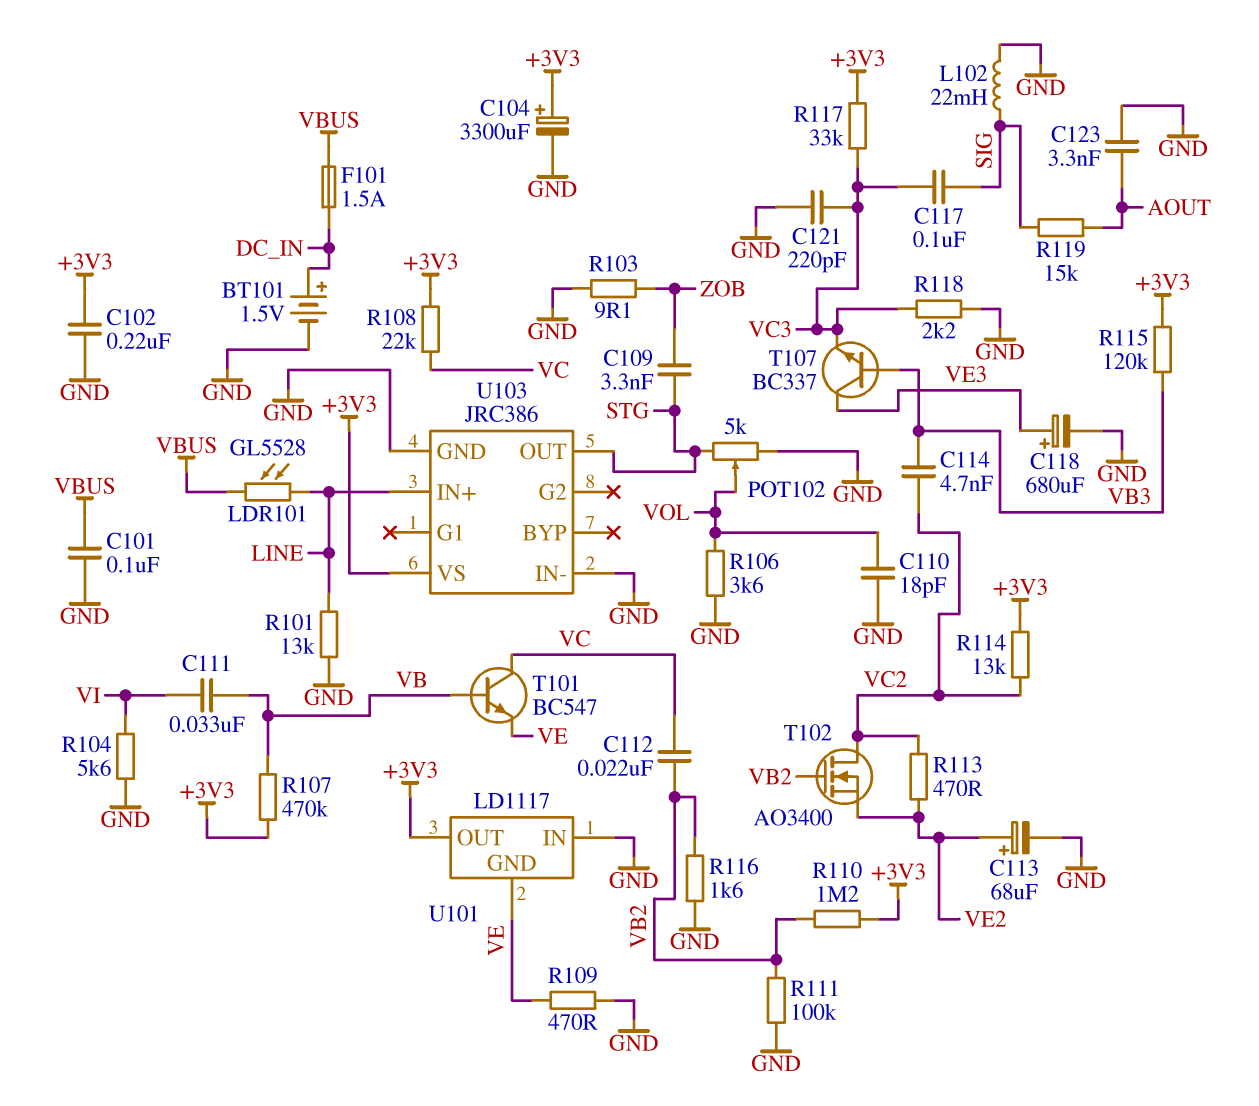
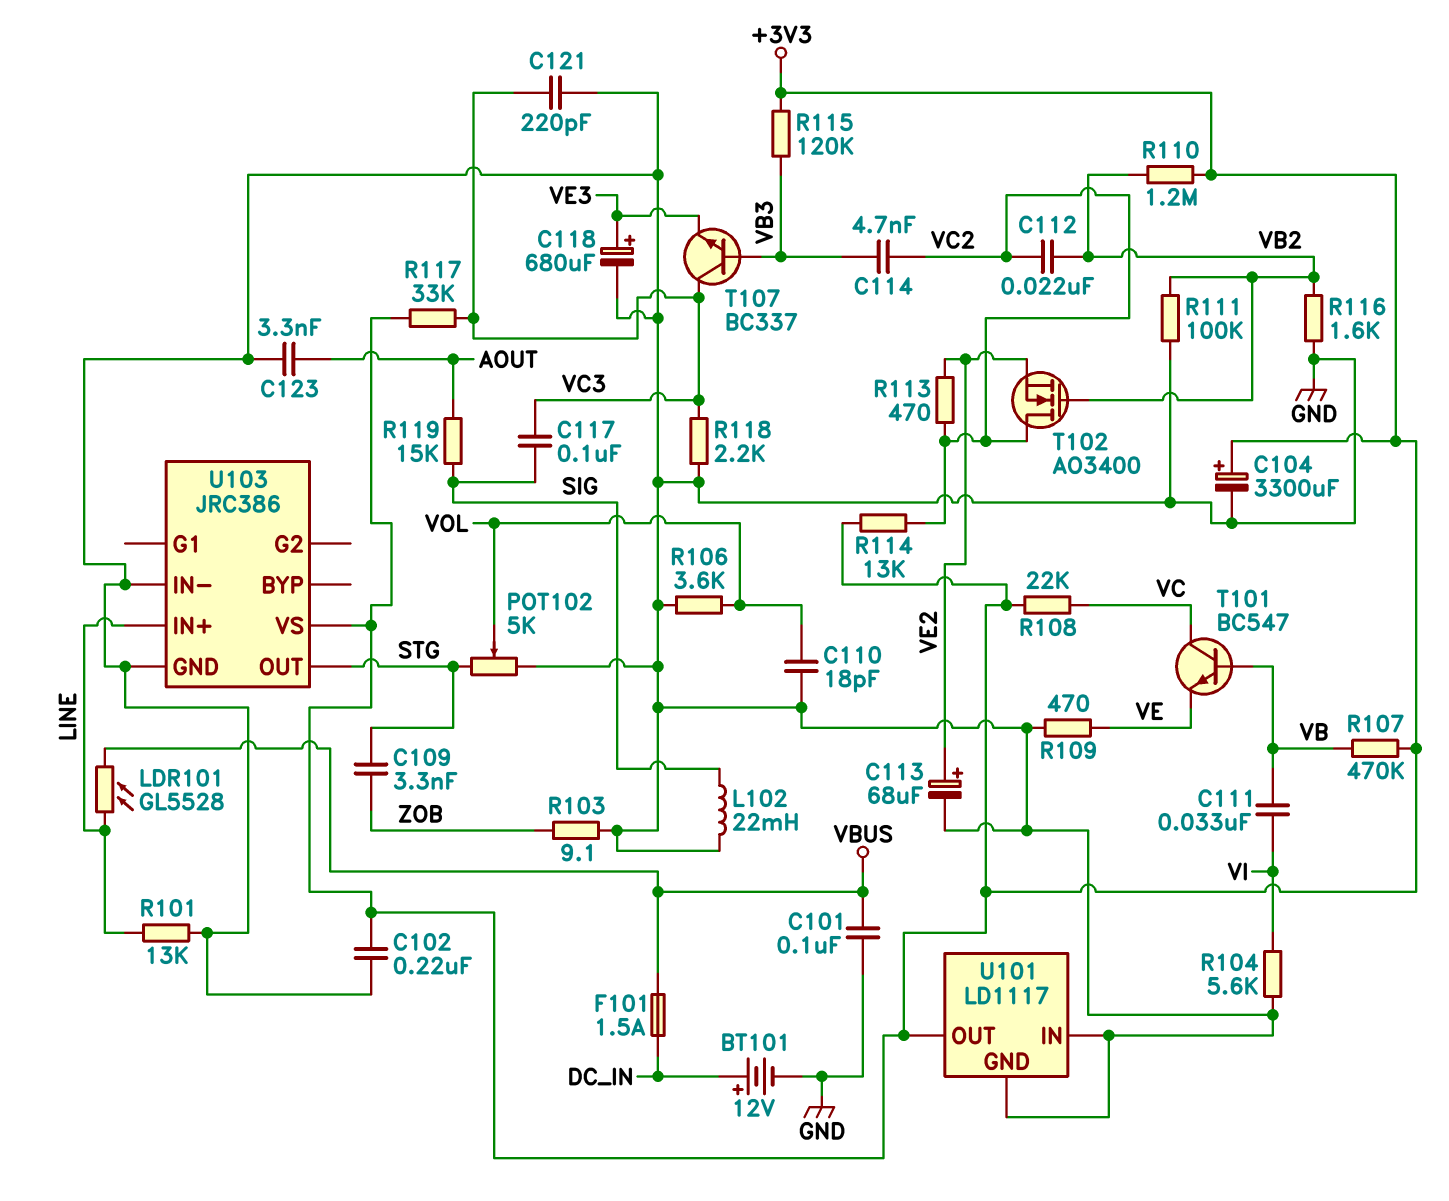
BT101: 1.5V (plus DC_IN, minus GND) -> 12V (plus DC_IN, minus GND)
C112: 22nF (VB2, VC) -> 22nF (VB2, VC2)
T107: NPN BC337 (B VB3, C VE3, E VC3) -> NPN BC337 (B VB3, C VC3, E VE3)
U101 pin GND: VE -> GND

